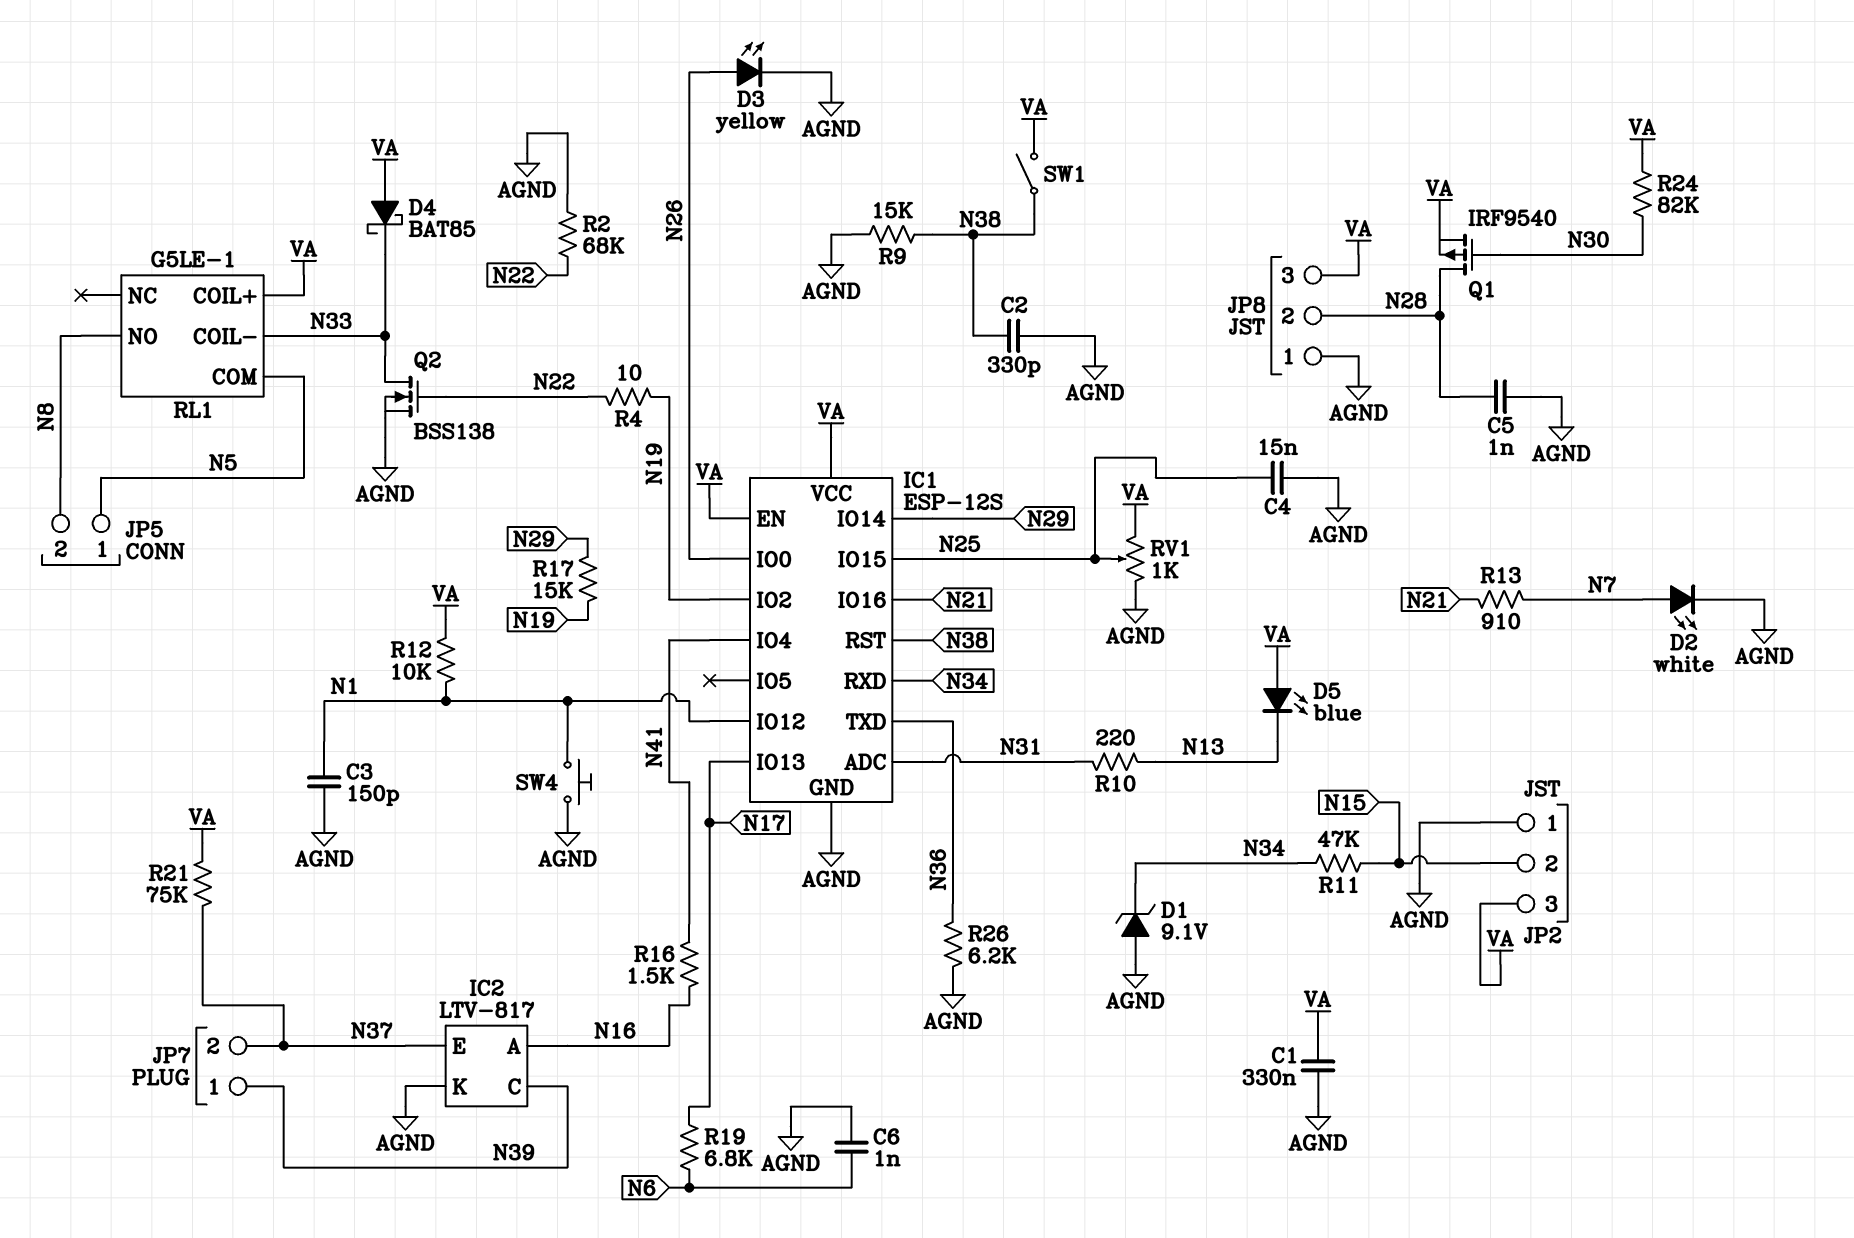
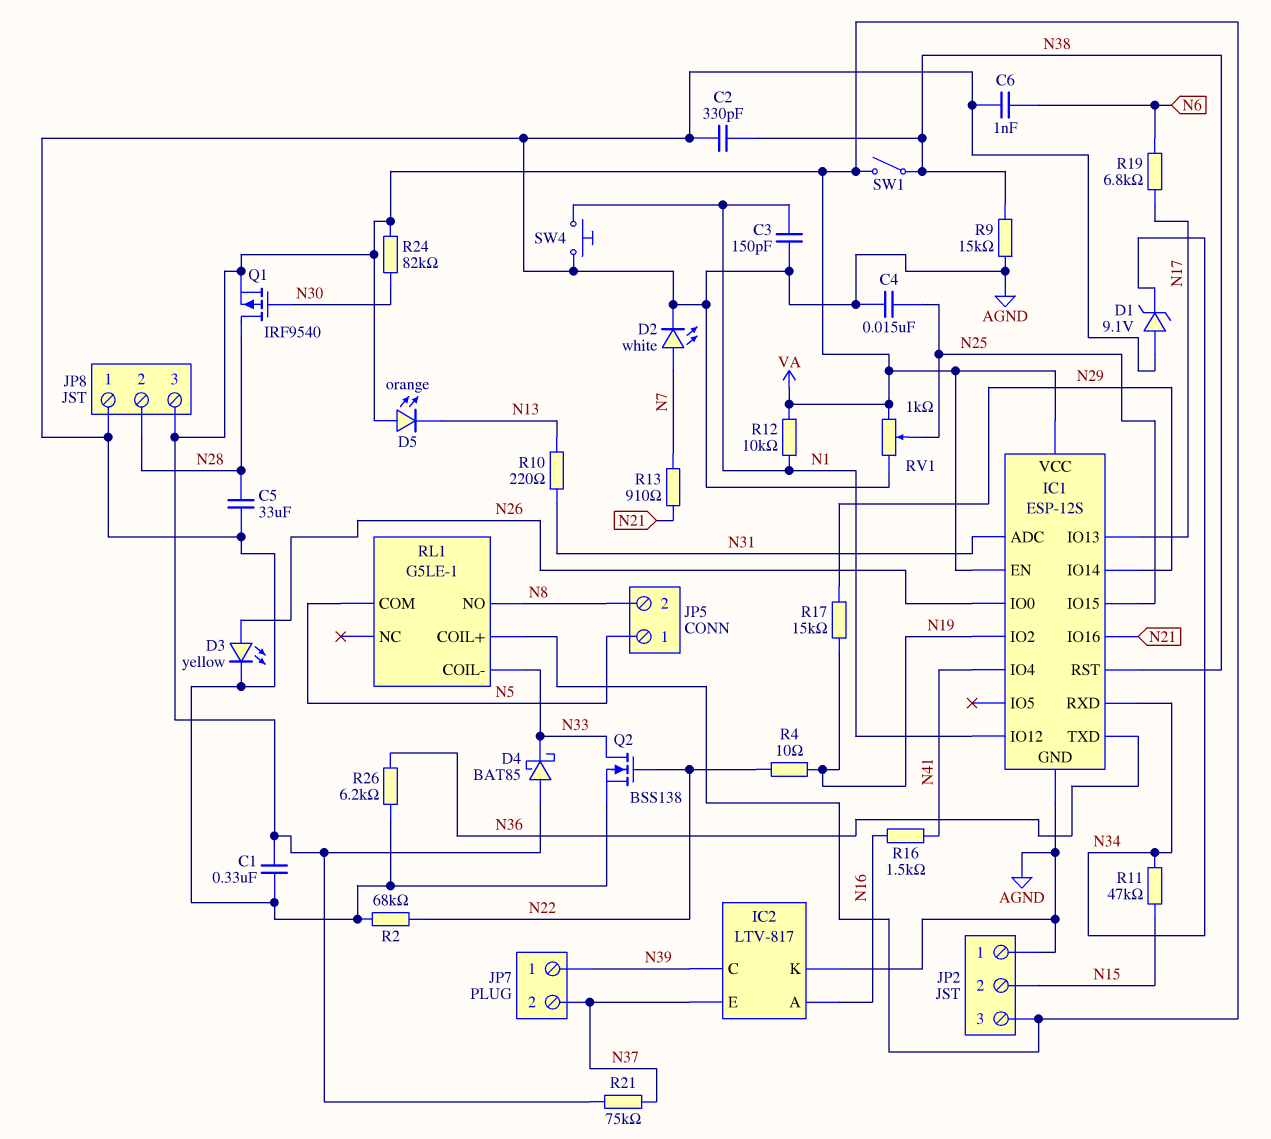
C5: 1nF (AGND, N28) -> 33uF (AGND, N28)
D5: LED blue (A VA, K N13) -> LED orange (A VA, K N13)

